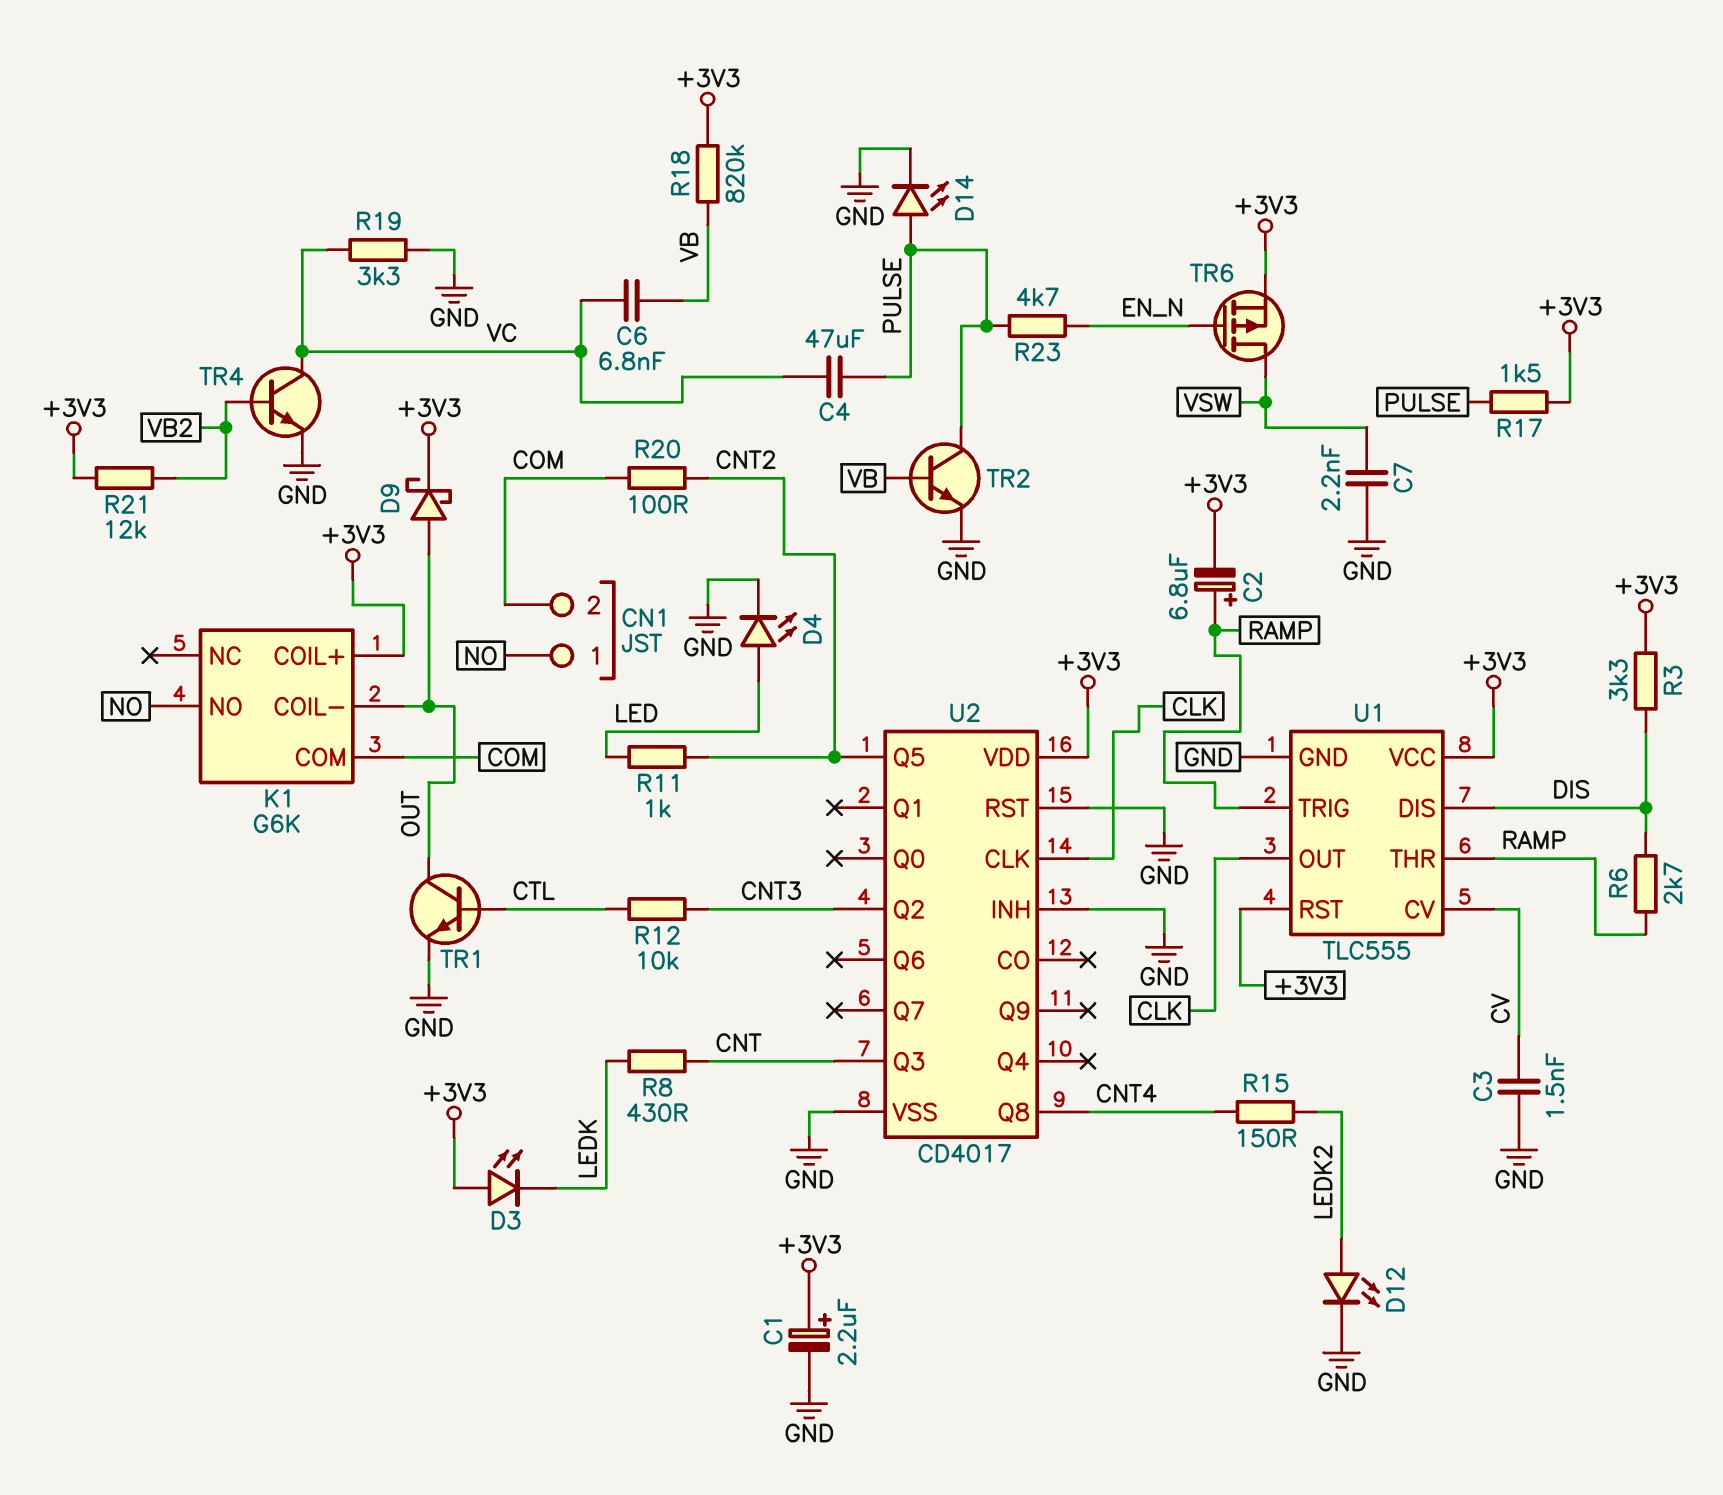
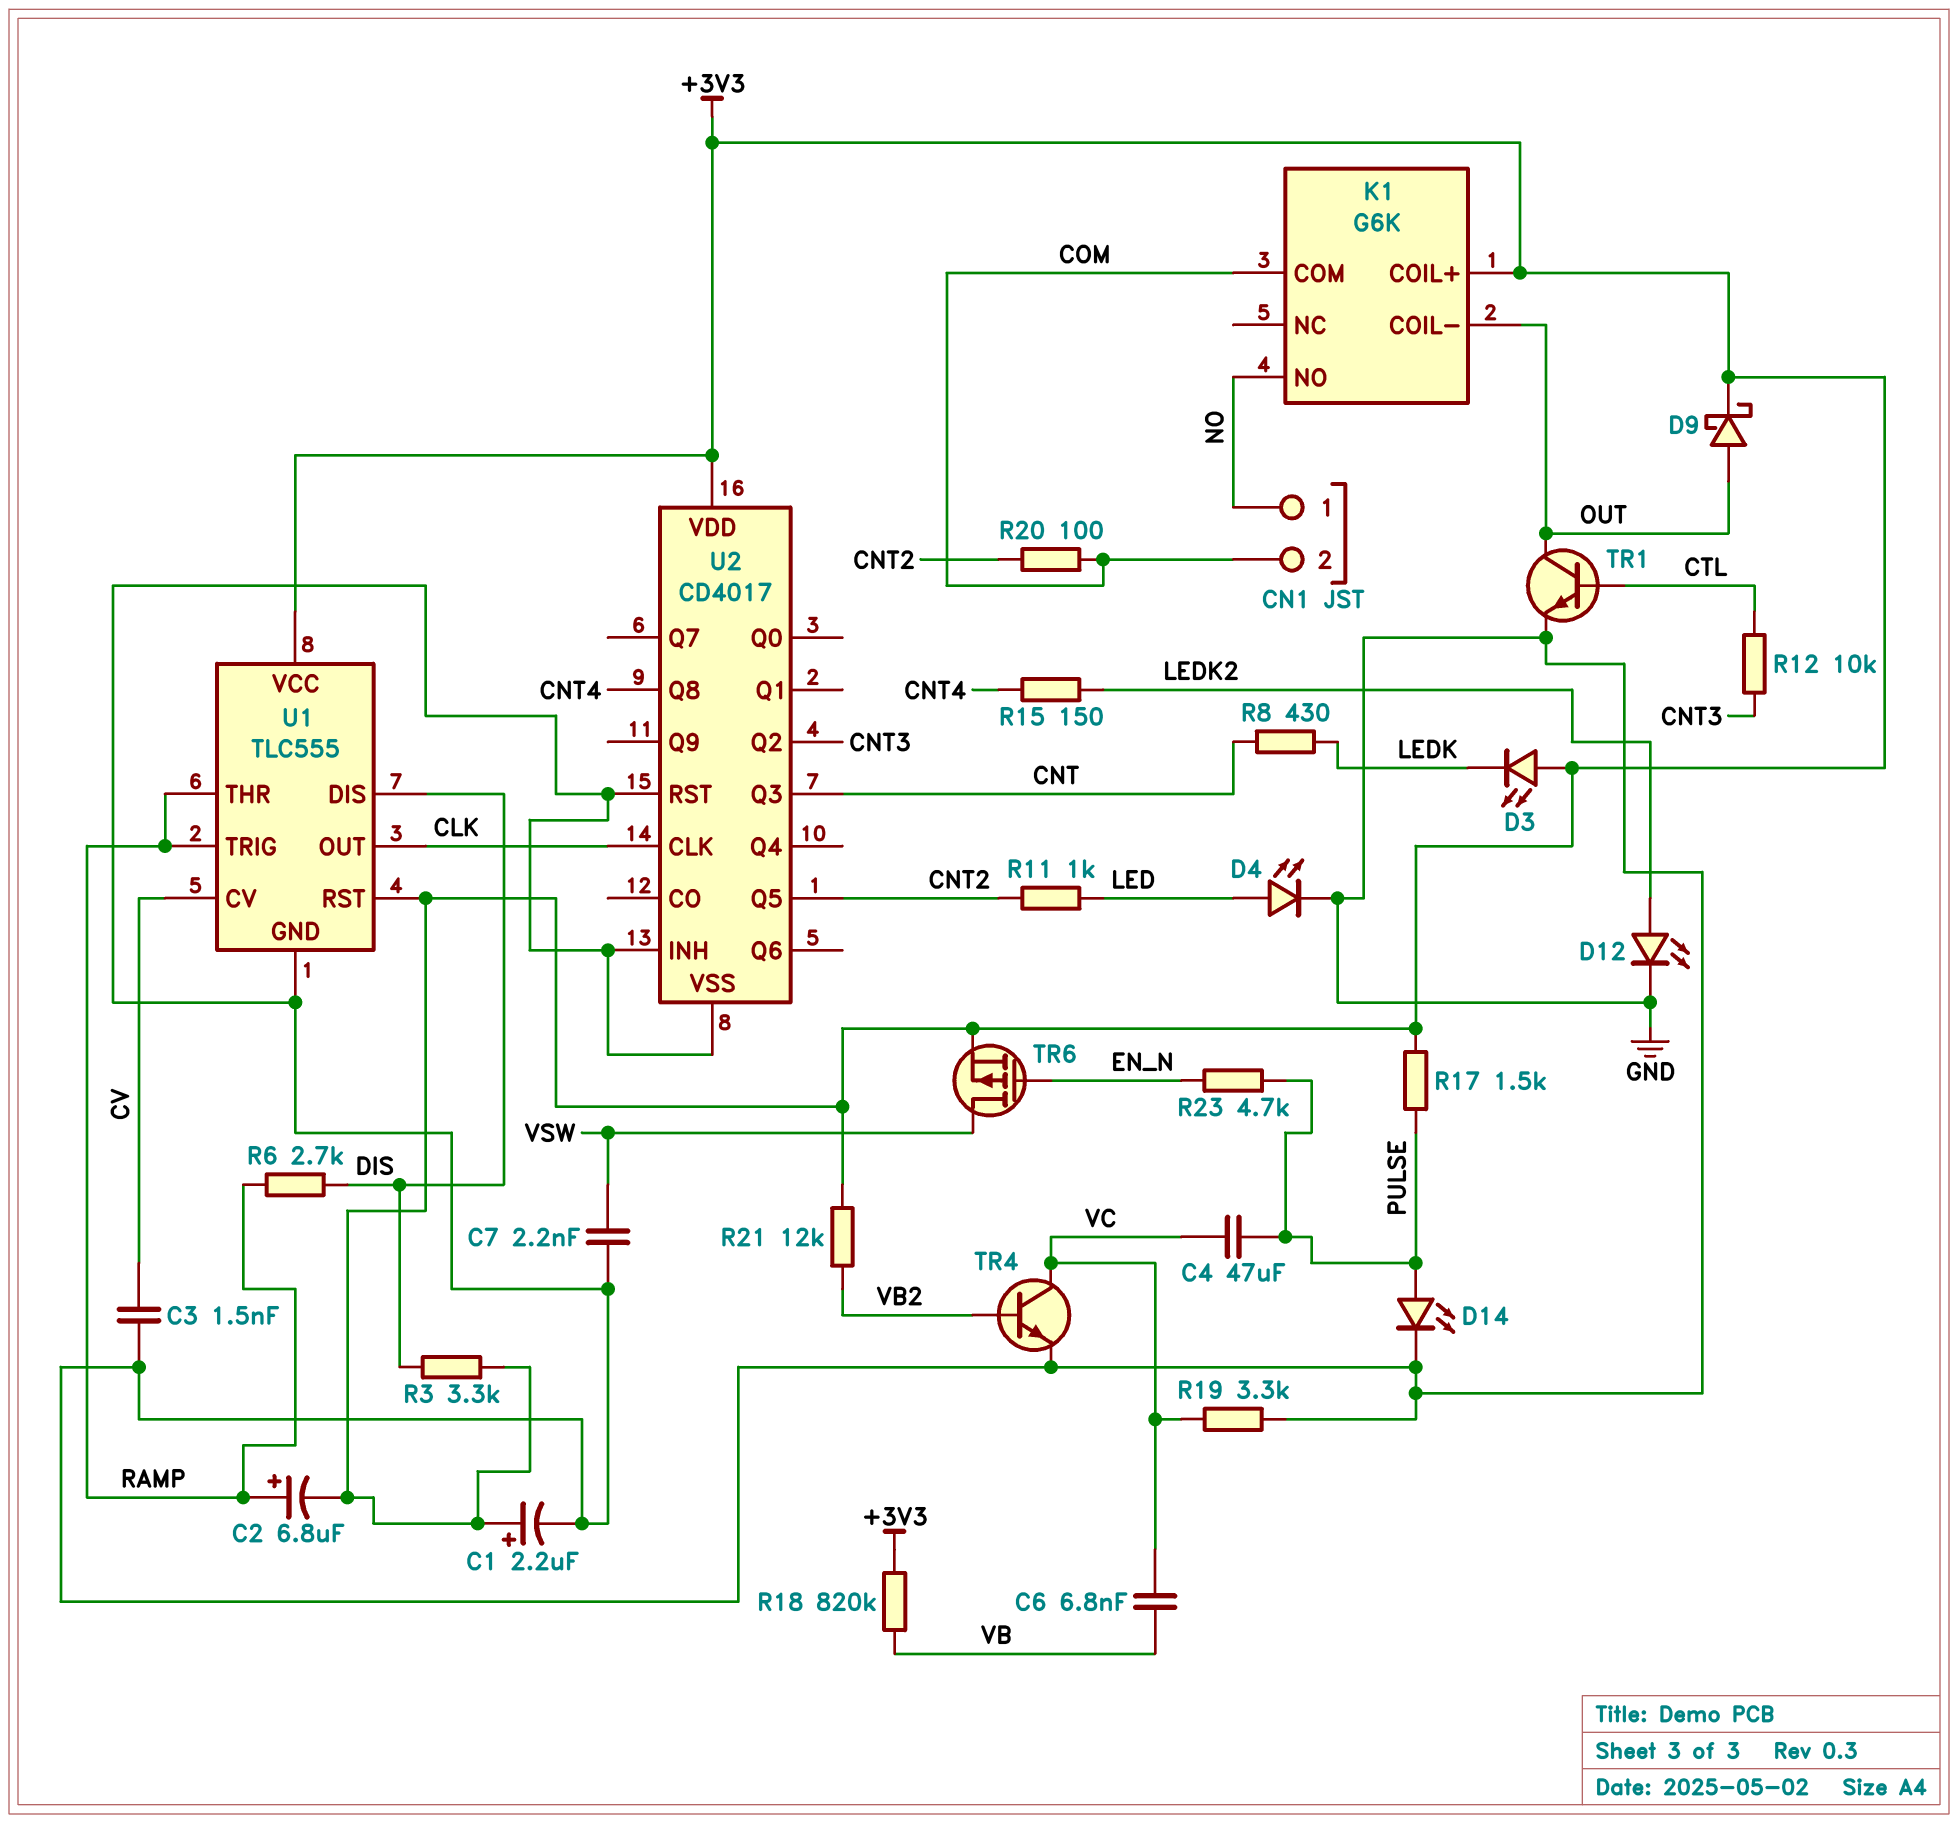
TR2: NPN (B VB, C PULSE, E GND) -> none

